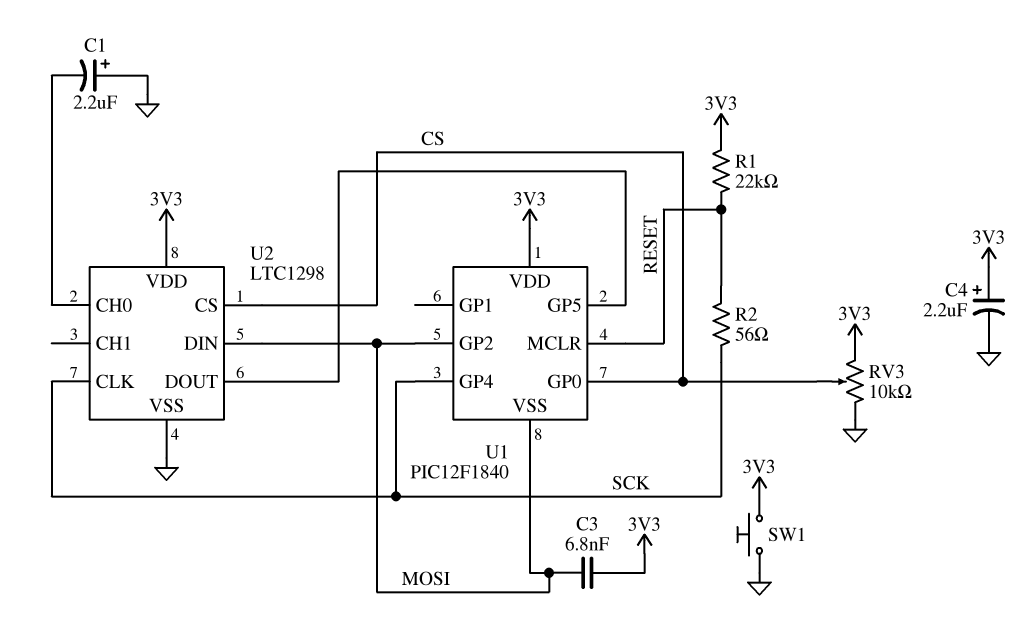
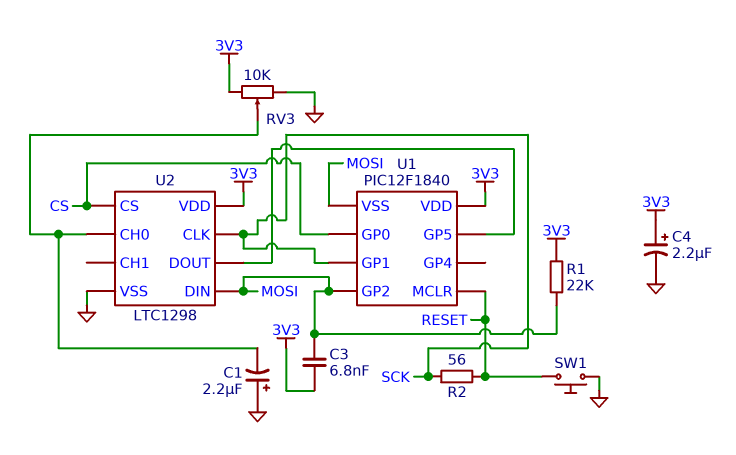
R1: 22k (3V3, RESET) -> 22k (3V3, MOSI)
RV3: 10k (3V3, GND, wiper CS) -> 10k (3V3, GND, wiper U2/CH0)
SW1: button (3V3, GND) -> button (GND, RESET)
U1 pin GP1: none -> SCK
U1 pin GP4: SCK -> none

